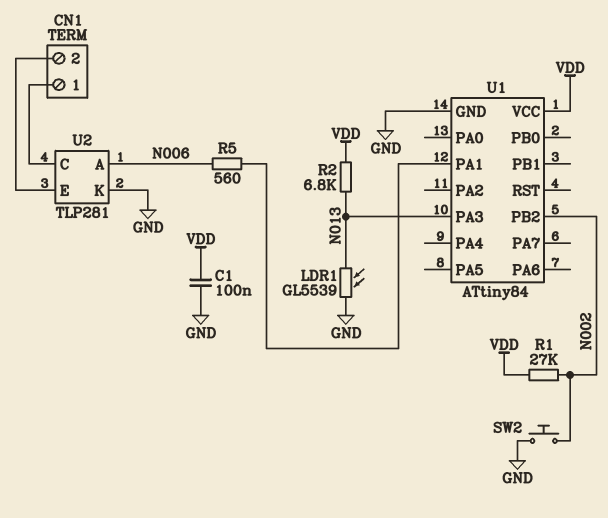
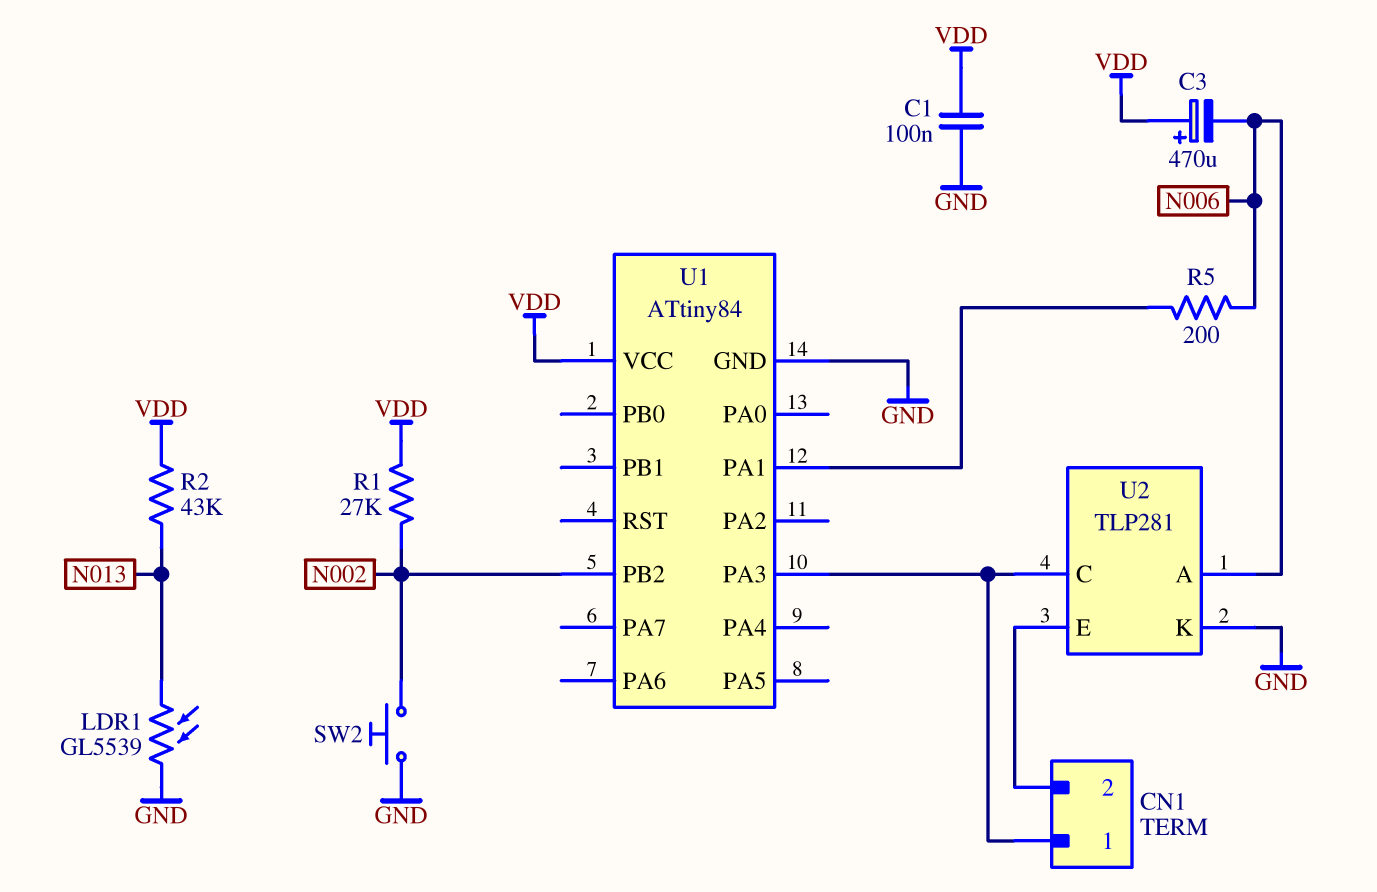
C3: none -> 470uF (plus VDD, minus N006)
R2: 6.8k (N013, VDD) -> 43k (N013, VDD)
R5: 560 (N006, U1/PA1) -> 200 (N006, U1/PA1)
U1 pin PA3: N013 -> CN1/1

